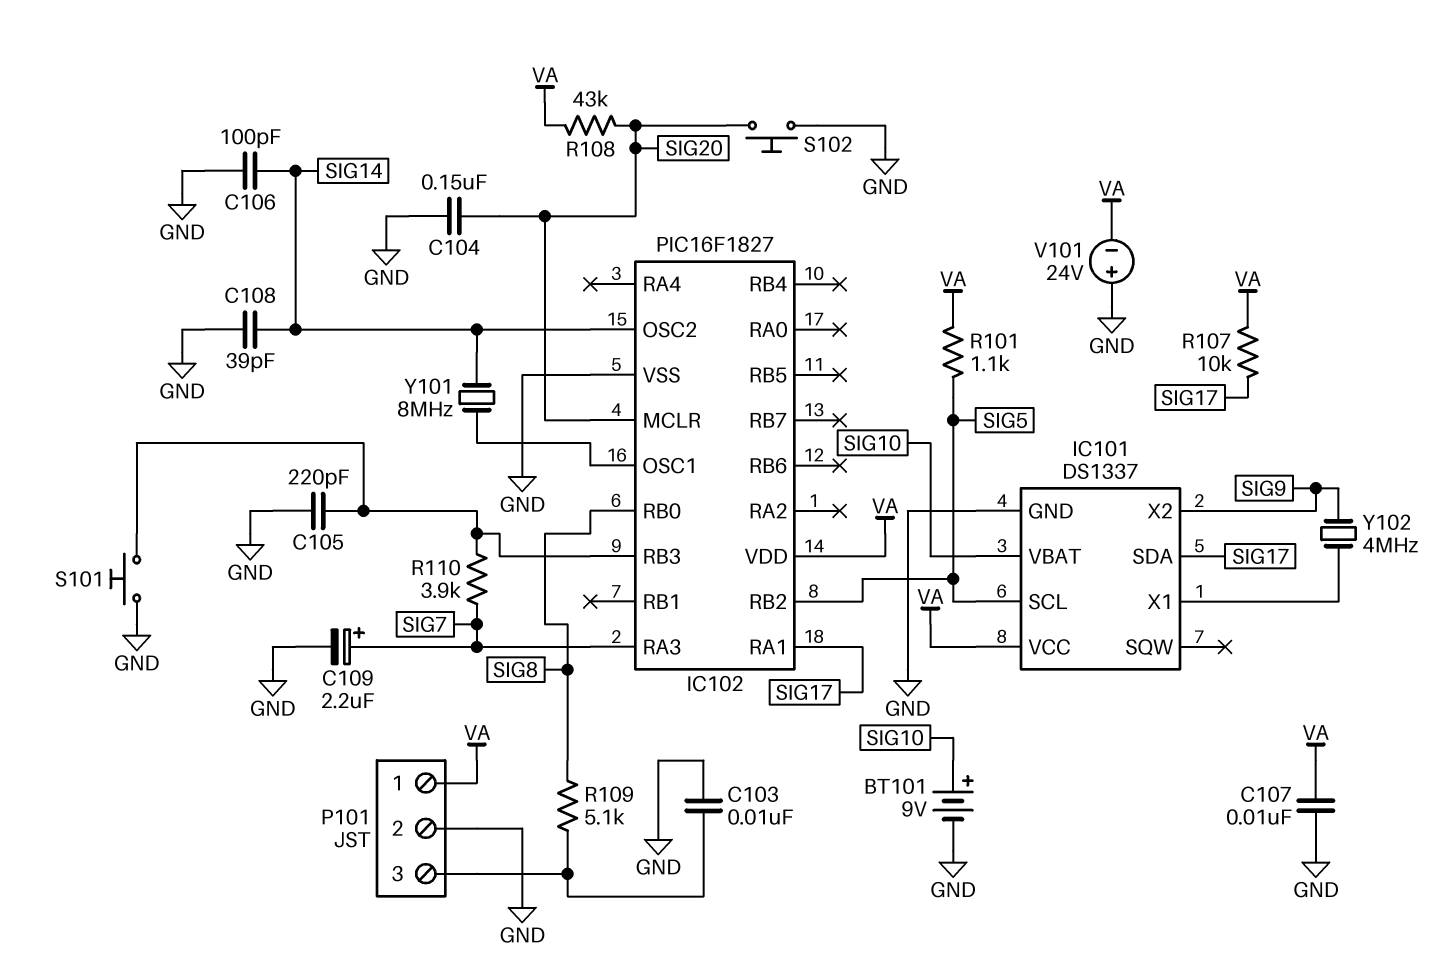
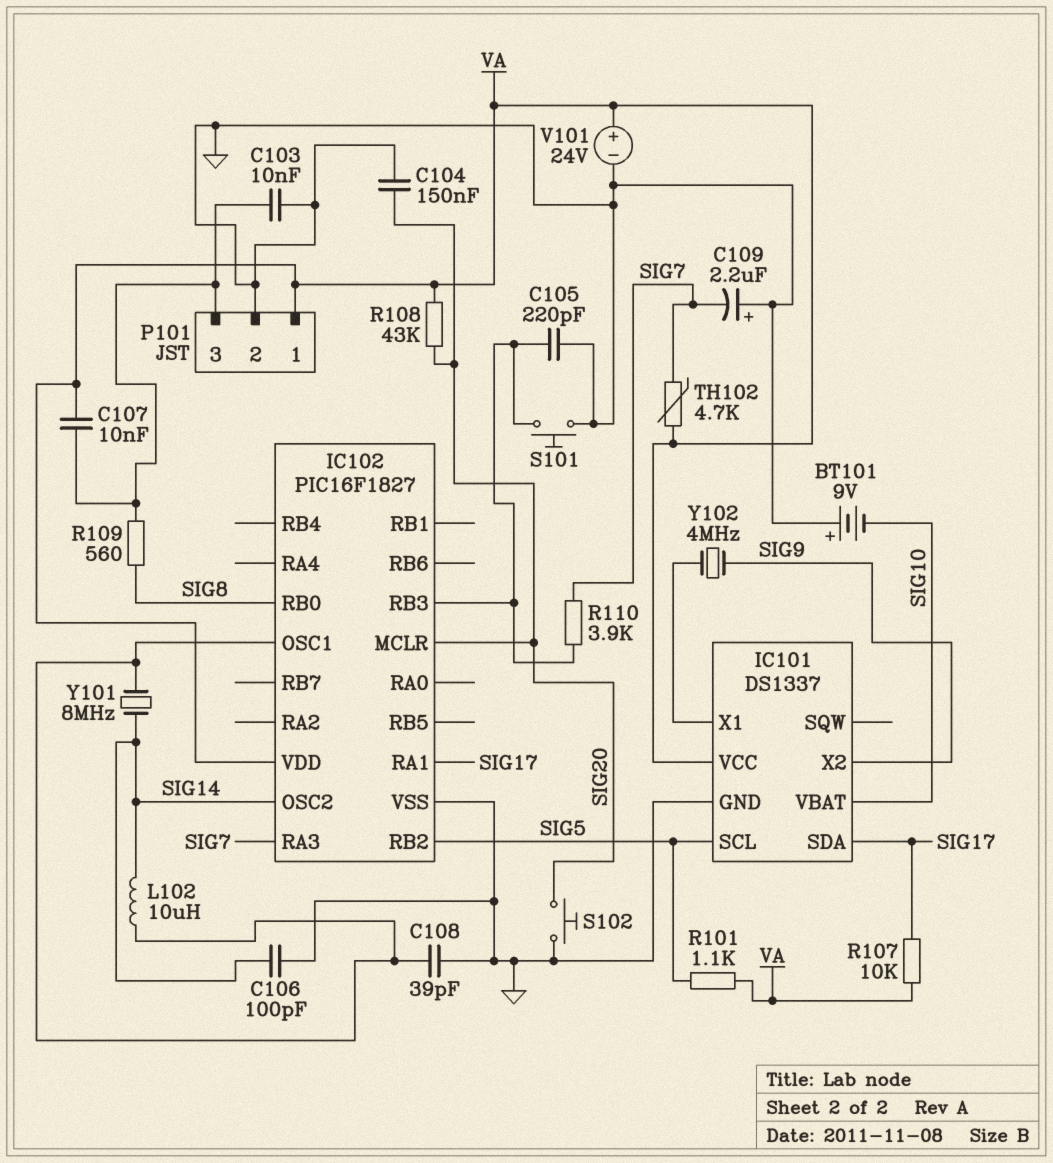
BT101: 9V (plus SIG10, minus GND) -> 9V (plus GND, minus SIG10)
C107: 10nF (GND, VA) -> 10nF (P101/3, VA)
C108: 39pF (GND, SIG14) -> 39pF (GND, IC102/OSC1)
C109: 2.2uF (plus SIG7, minus GND) -> 2.2uF (plus GND, minus SIG7)
L102: none -> 10uH (IC102/OSC1, SIG14)
R109: 5.1k (P101/3, SIG8) -> 560 (P101/3, SIG8)
TH102: none -> 4.7k (SIG7, VA)
V101: 24V (plus GND, minus VA) -> 24V (plus VA, minus GND)

